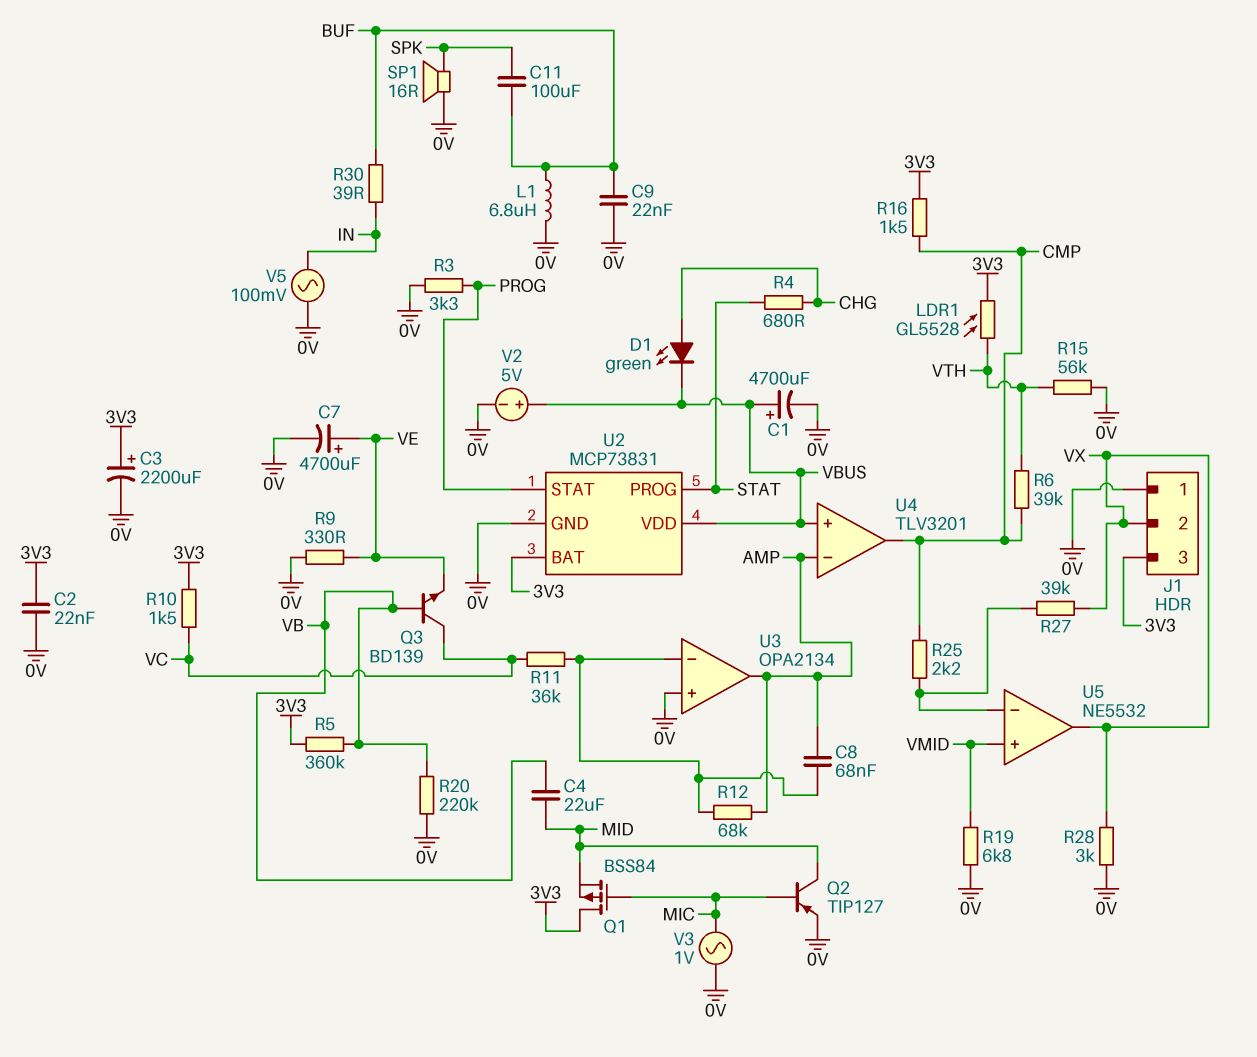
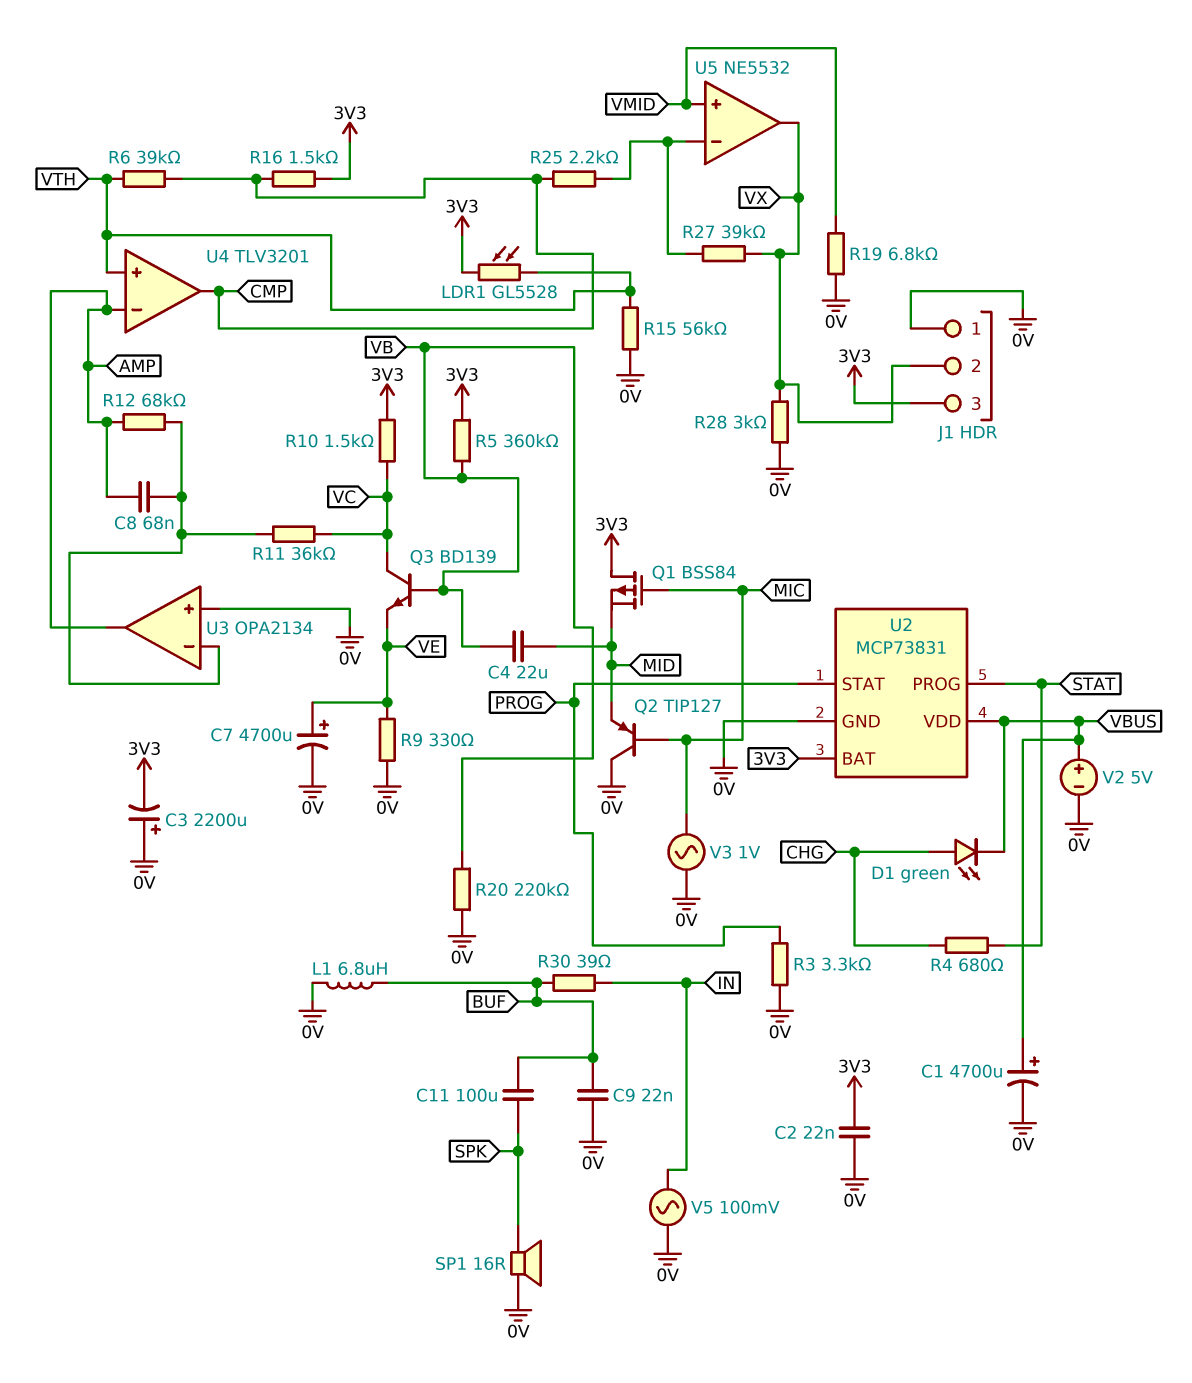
C3: 2200uF (plus 3V3, minus 0V) -> 2200uF (plus 0V, minus 3V3)
Q2: PNP TIP127 (B MIC, C MID, E 0V) -> PNP TIP127 (B MIC, C 0V, E MID)
U4 pin in+: VBUS -> VTH

